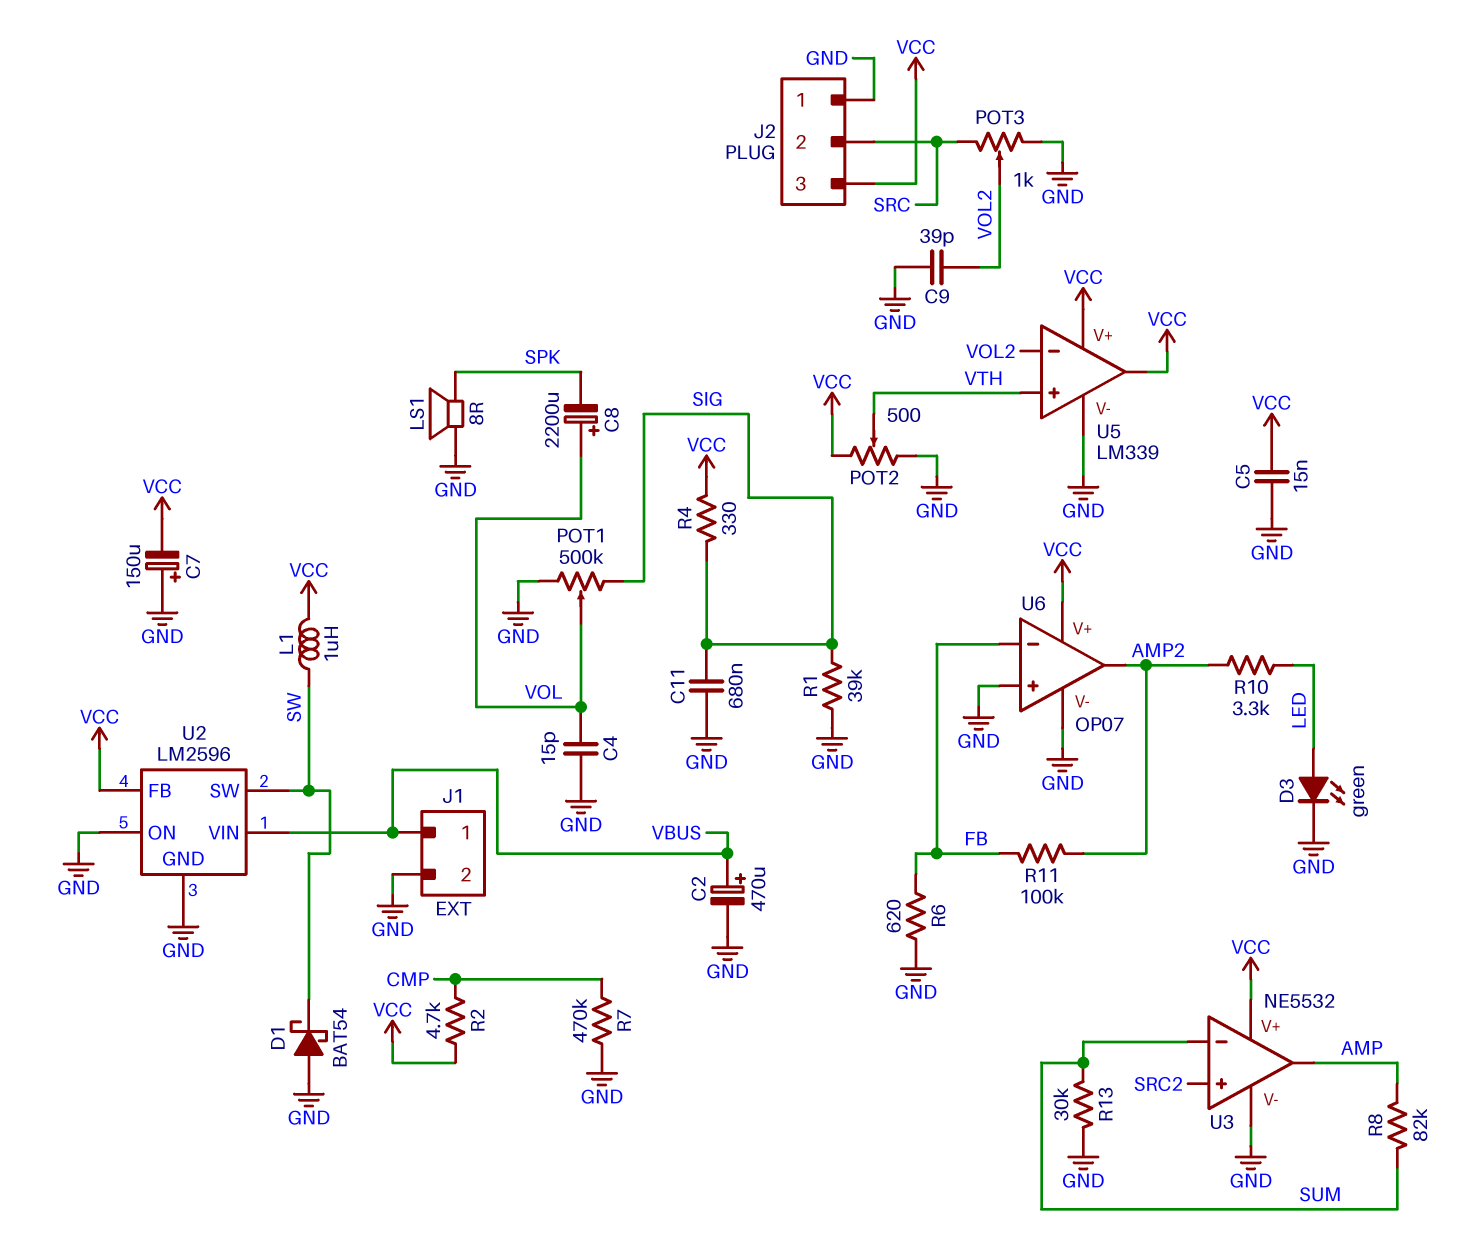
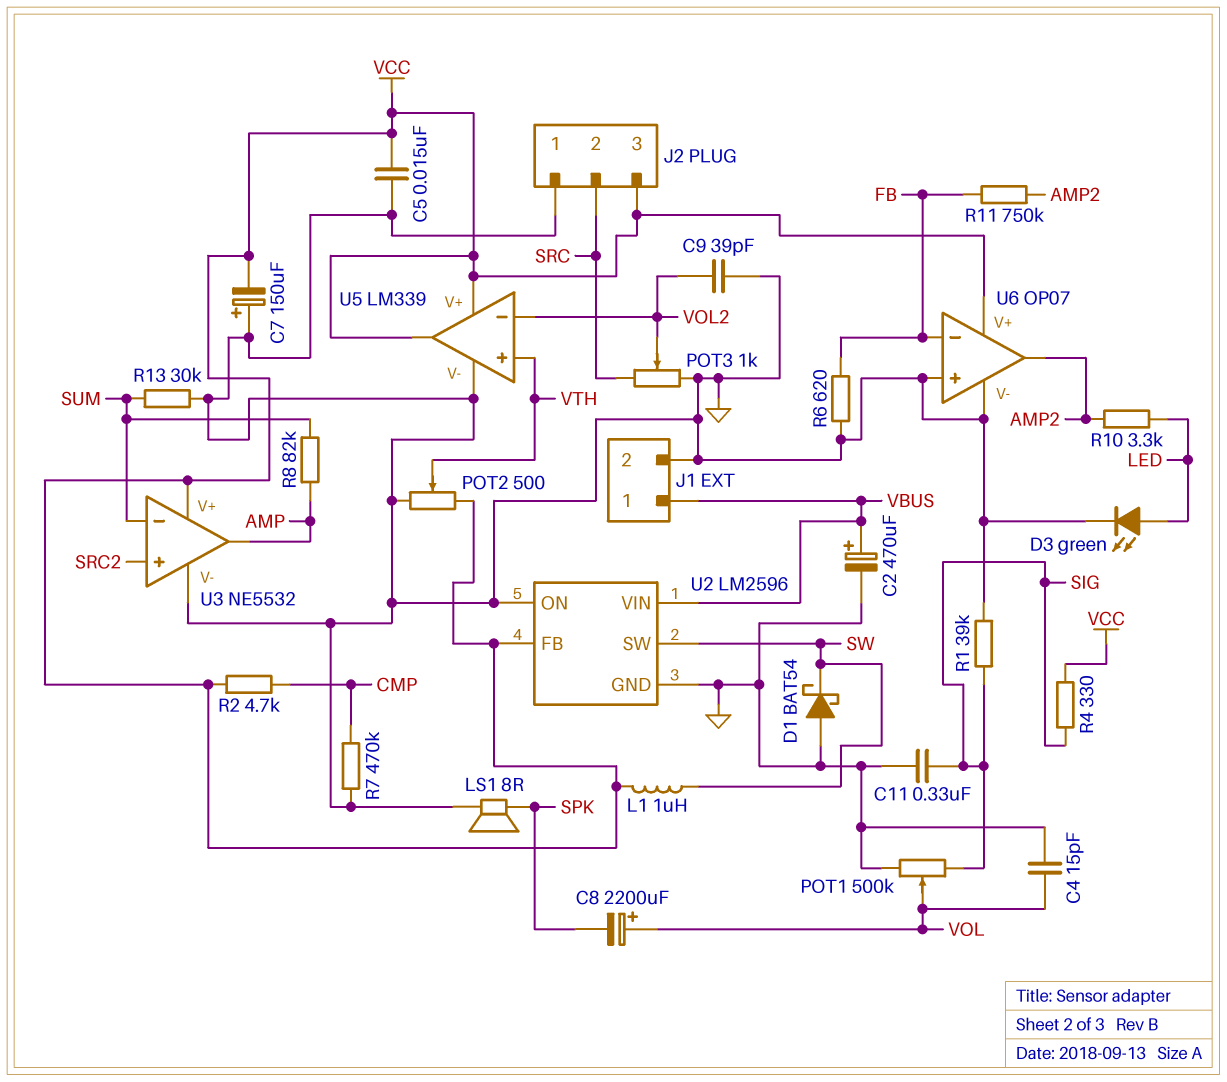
C11: 680nF (GND, SIG) -> 330nF (GND, SIG)
R11: 100k (AMP2, FB) -> 750k (AMP2, FB)

